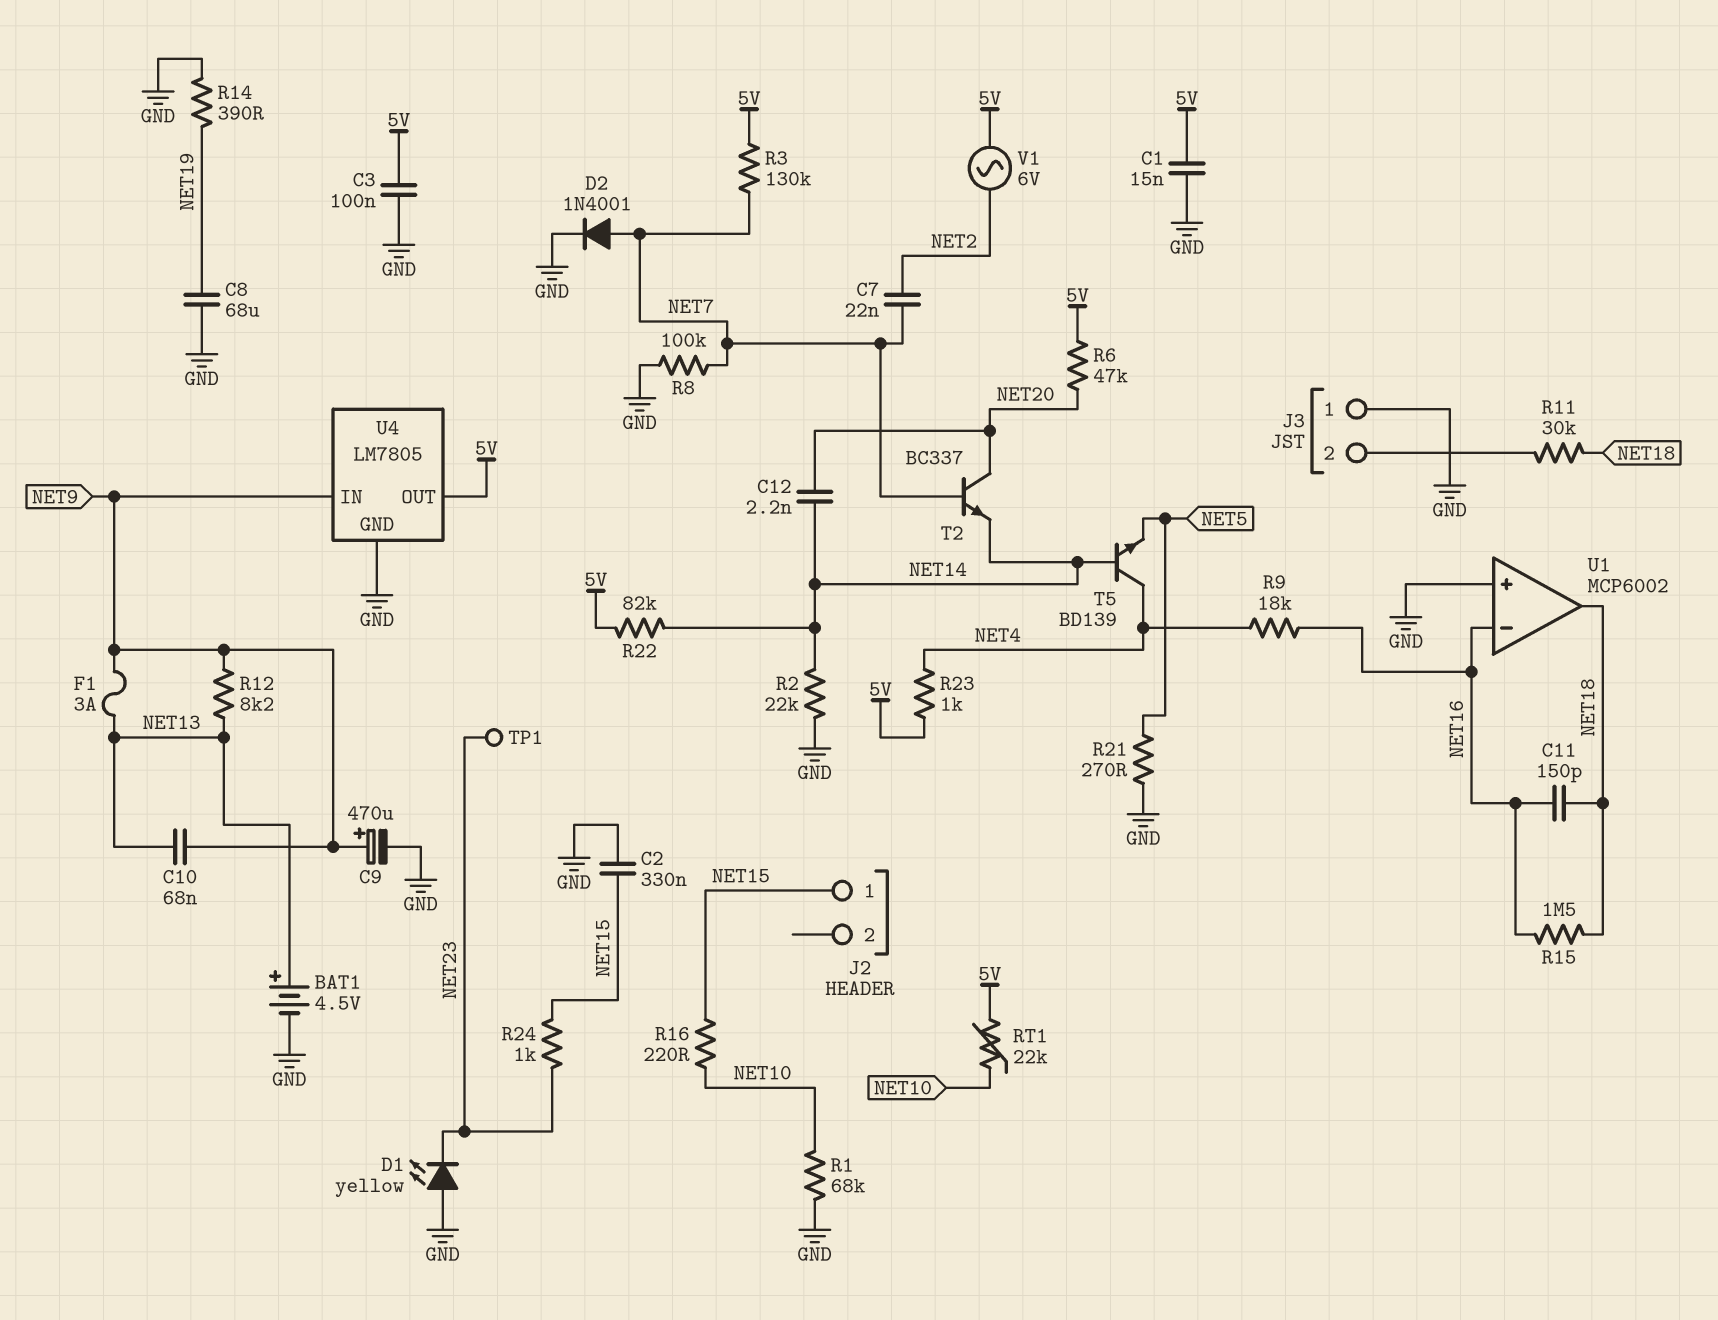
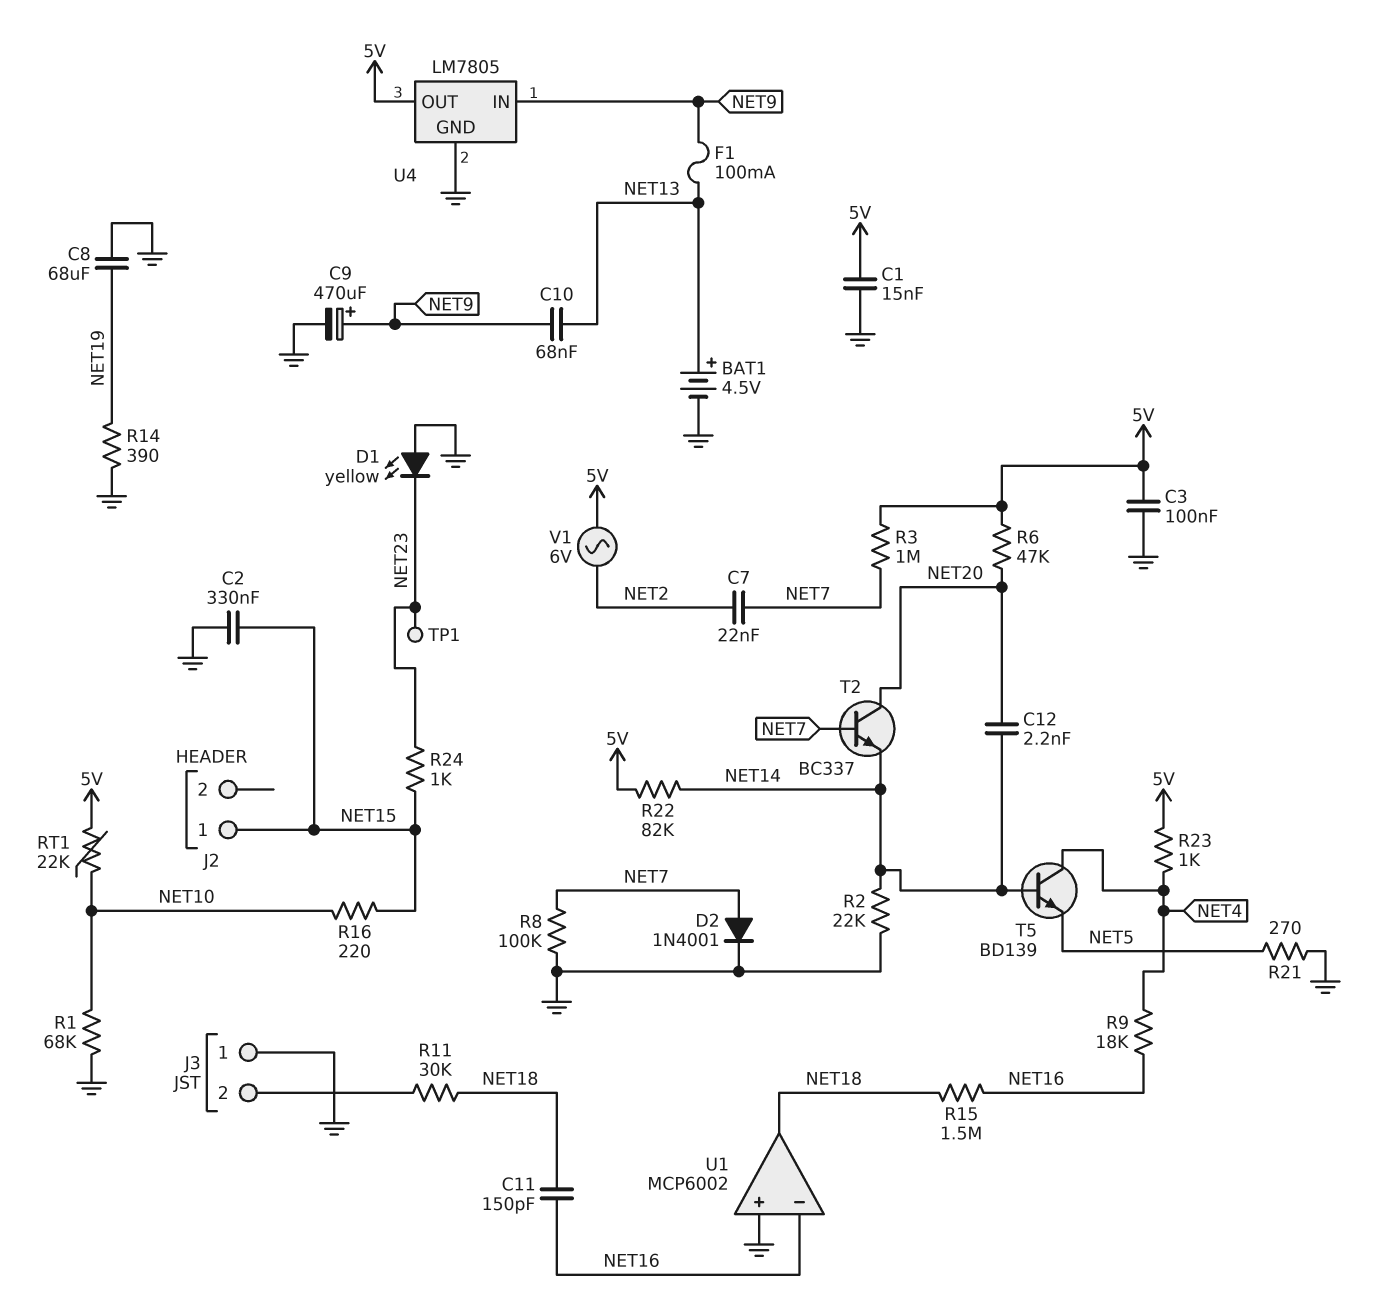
F1: 3A (NET9, NET13) -> 100mA (NET9, NET13)
R3: 130k (5V, NET7) -> 1M (5V, NET7)
R12: 8.2k (NET9, NET13) -> none

